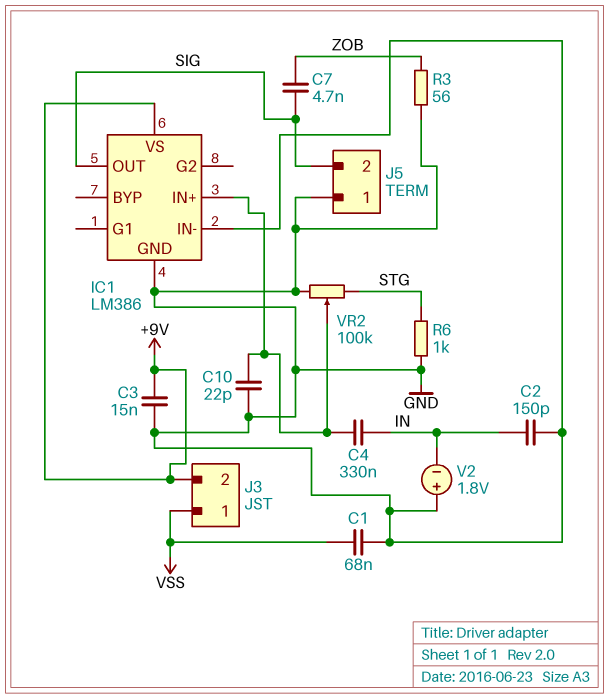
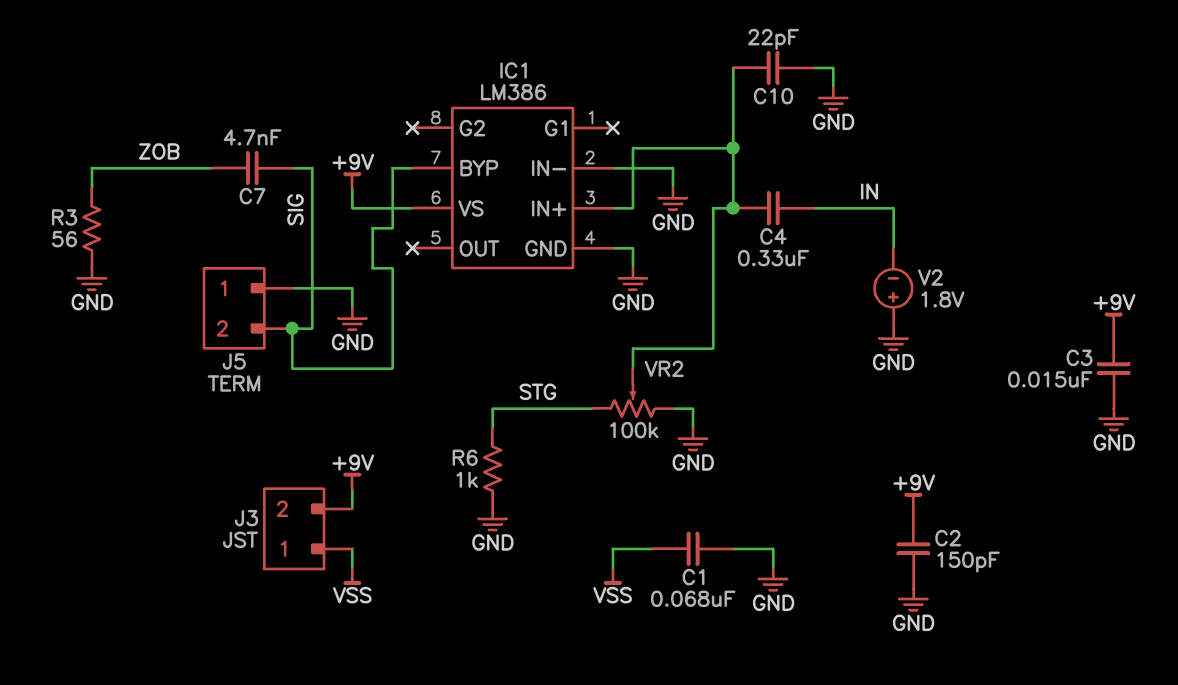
C2: 150pF (GND, IN) -> 150pF (+9V, GND)
IC1 pin BYP: none -> SIG
IC1 pin OUT: SIG -> none

